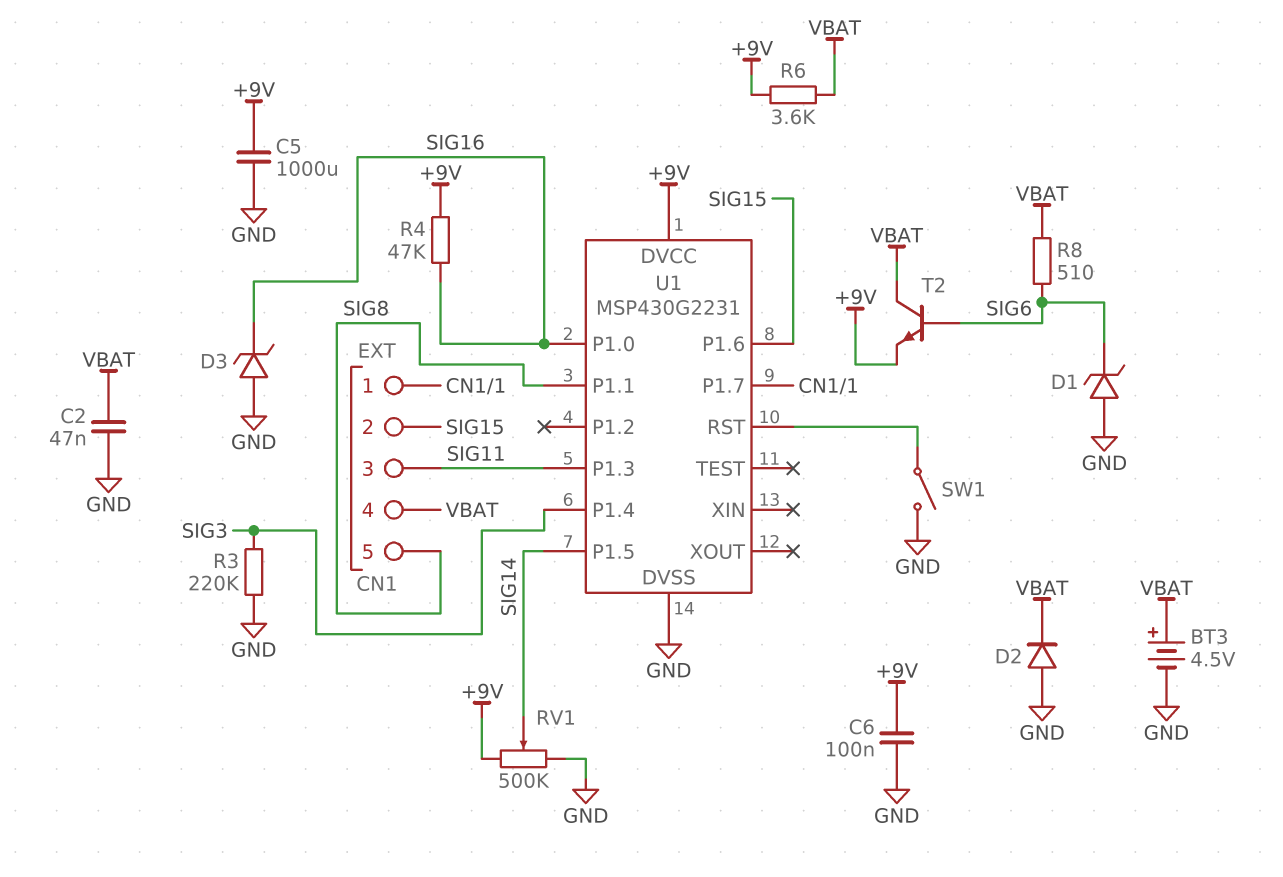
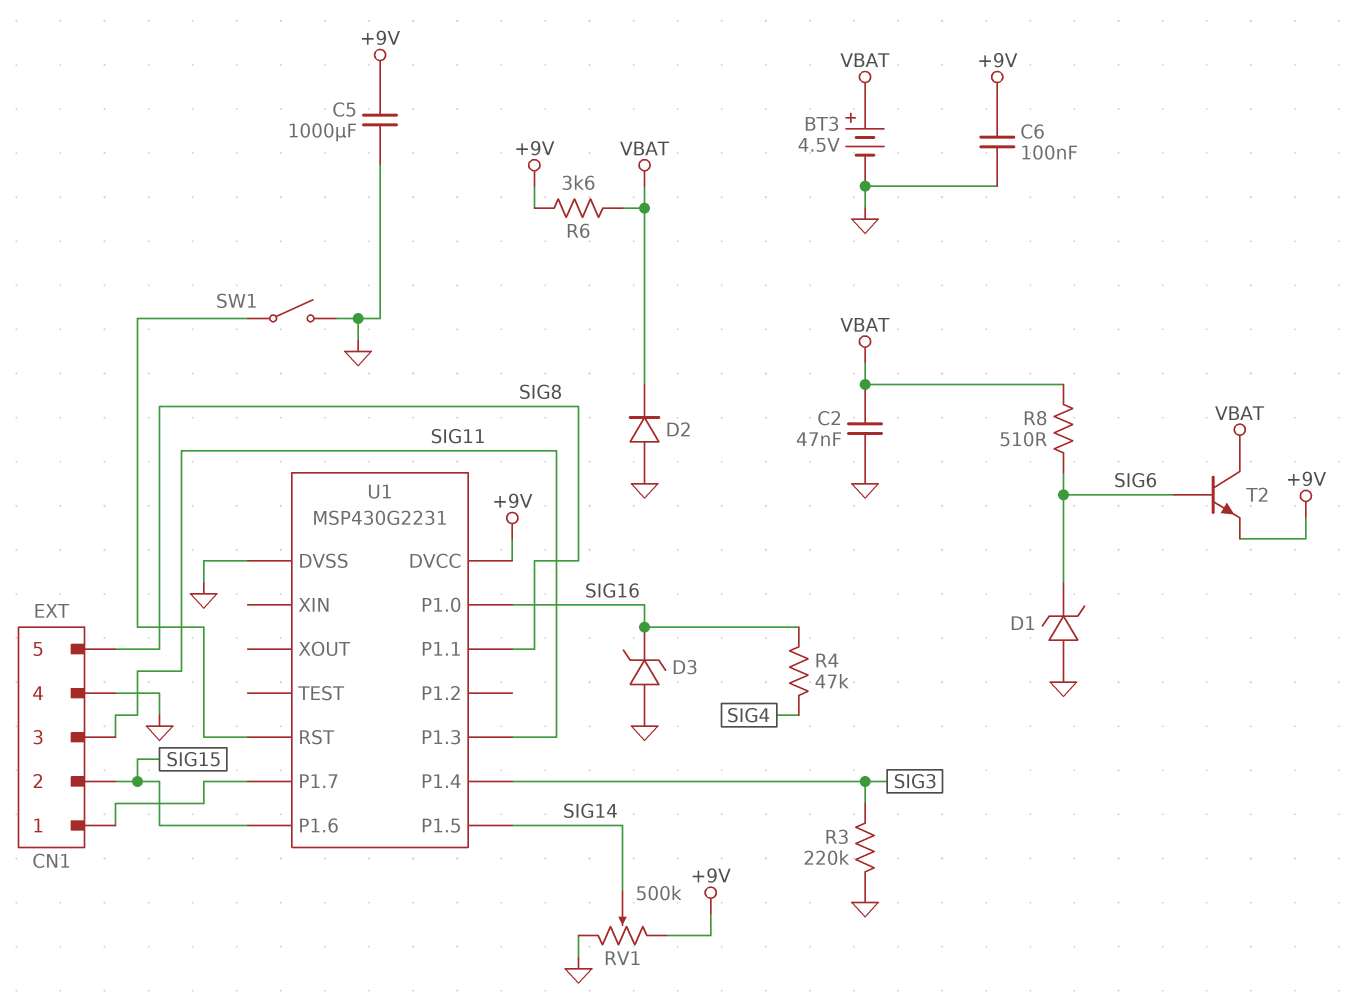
CN1 pin 4: VBAT -> GND
R4: 47k (+9V, SIG16) -> 47k (SIG4, SIG16)

